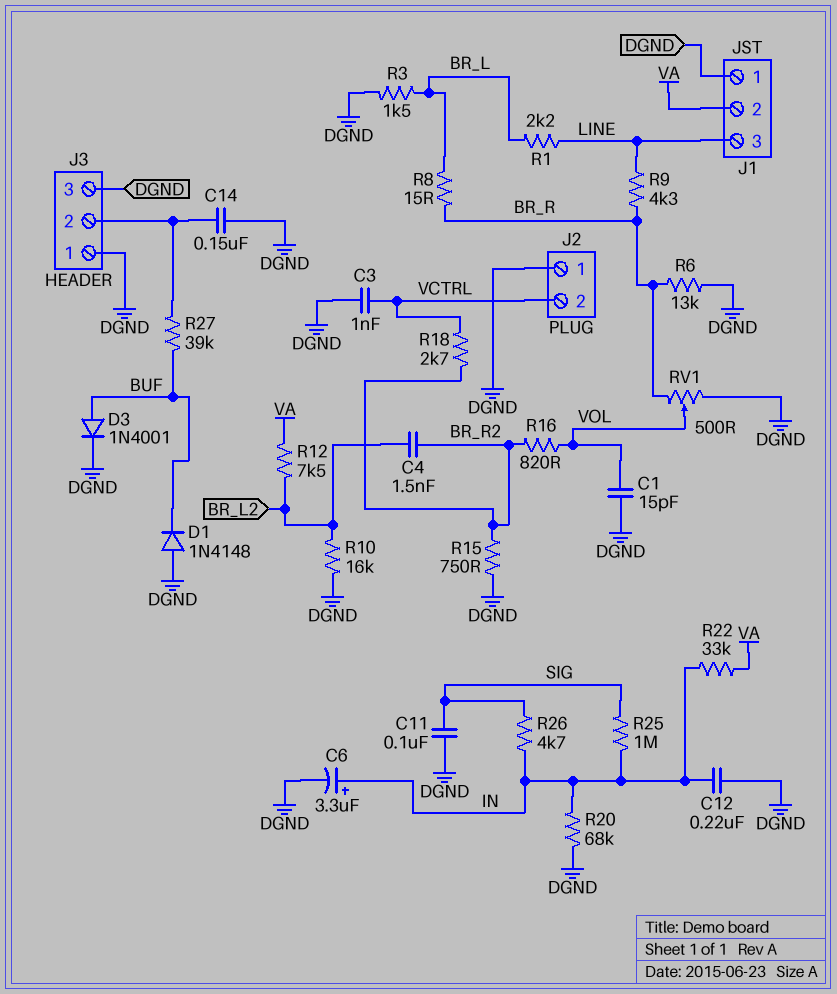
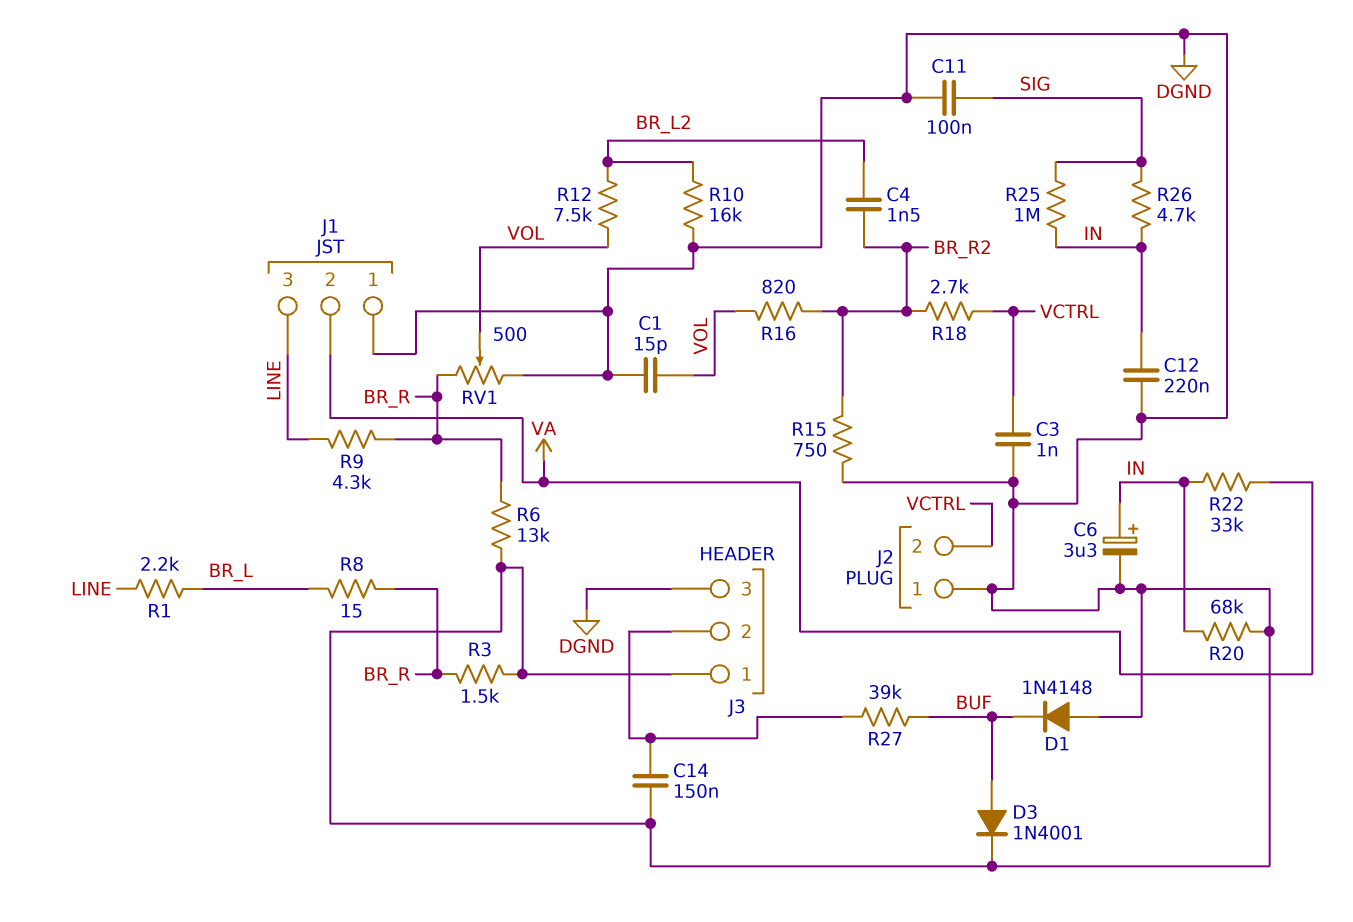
R3: 1.5k (BR_L, DGND) -> 1.5k (BR_R, DGND)
R12: 7.5k (BR_L2, VA) -> 7.5k (BR_L2, VOL)

